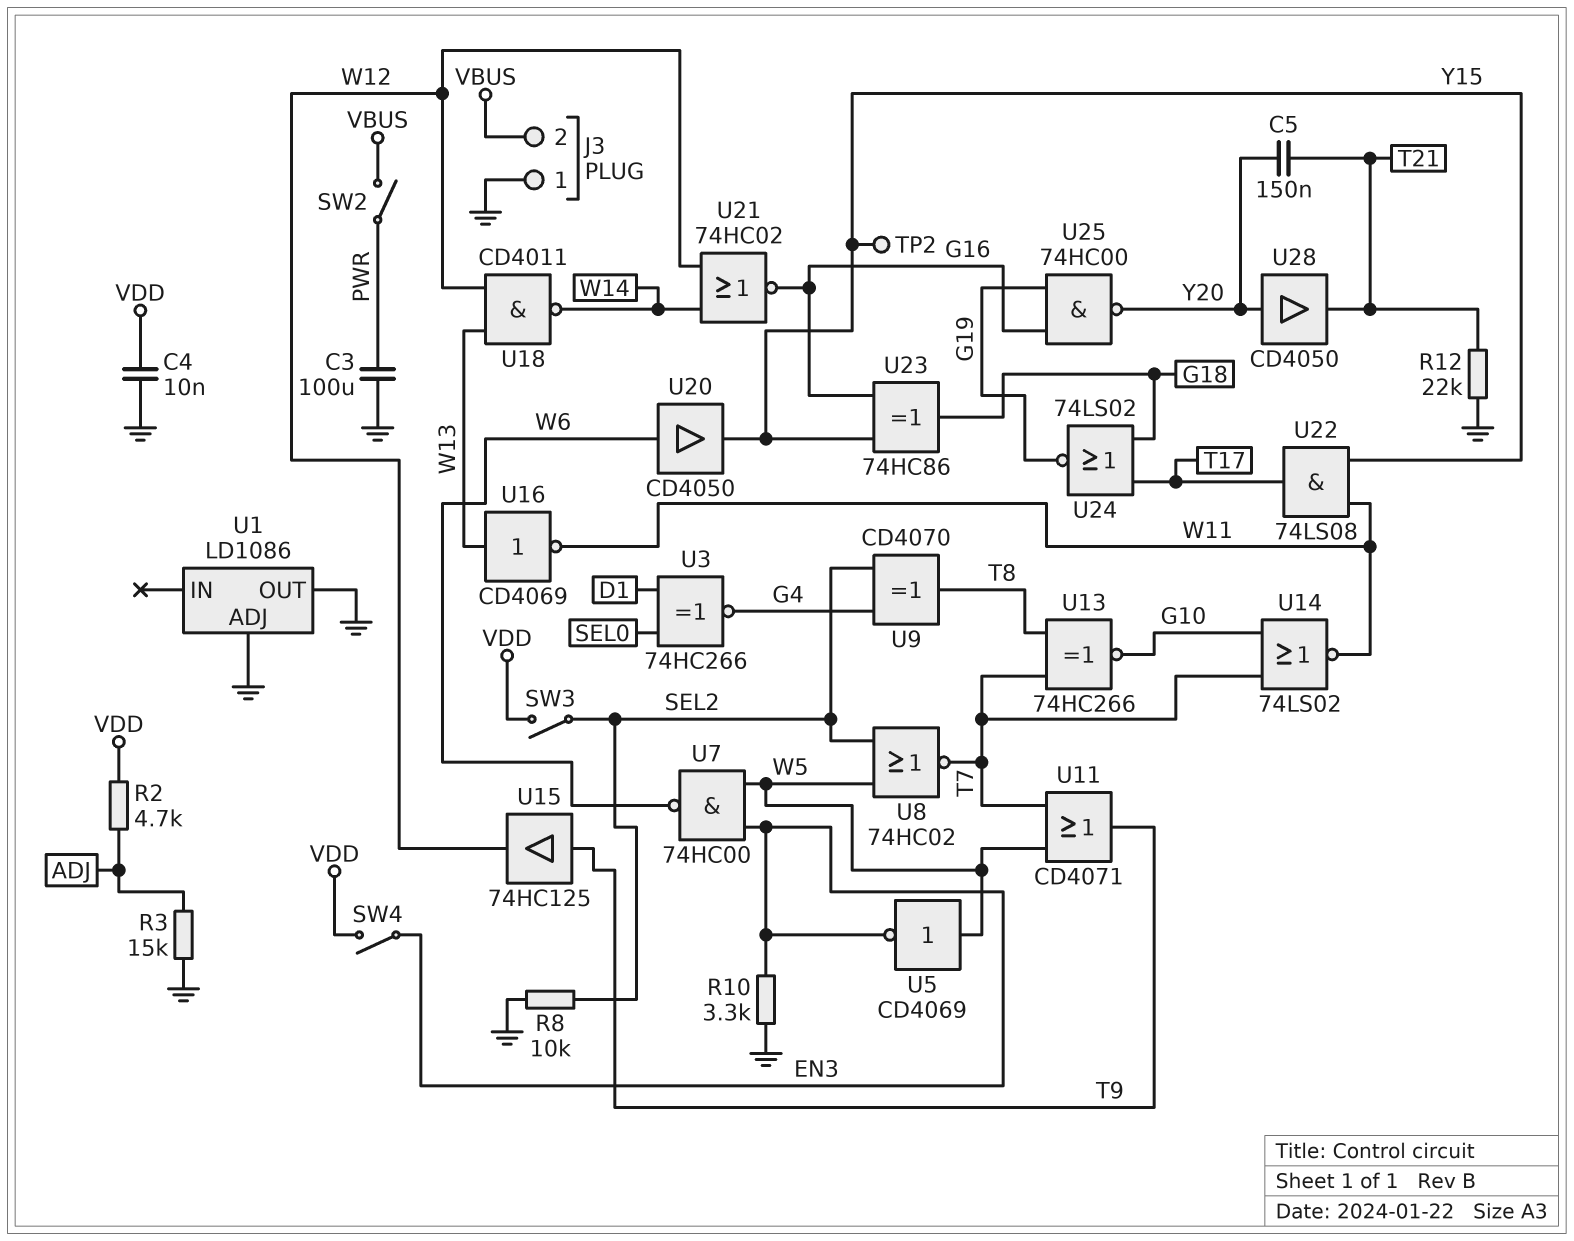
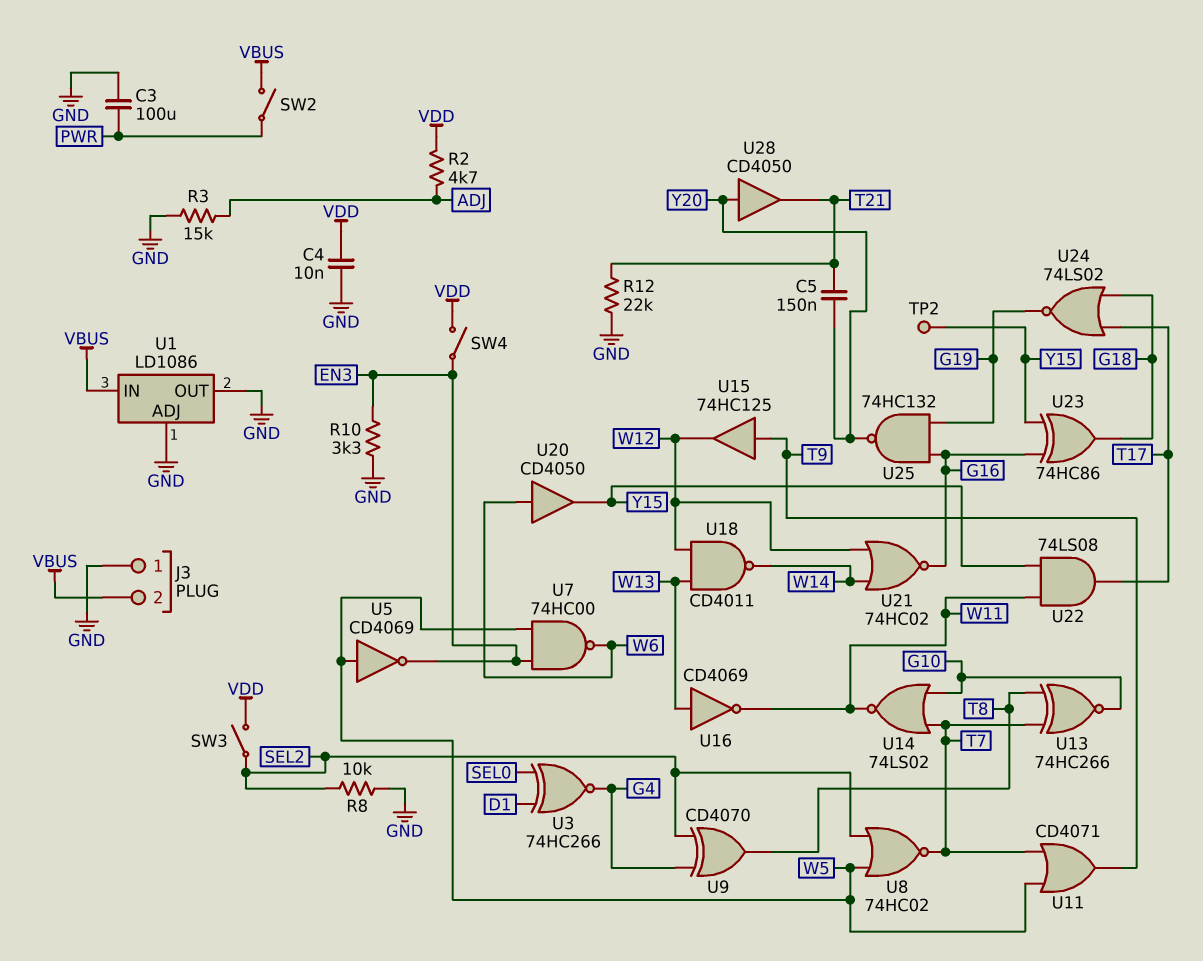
U1 pin IN: none -> VBUS
U25: NAND 74HC00 (in G16, in G19, out Y20) -> NAND 74HC132 (in G16, in G19, out Y20)

